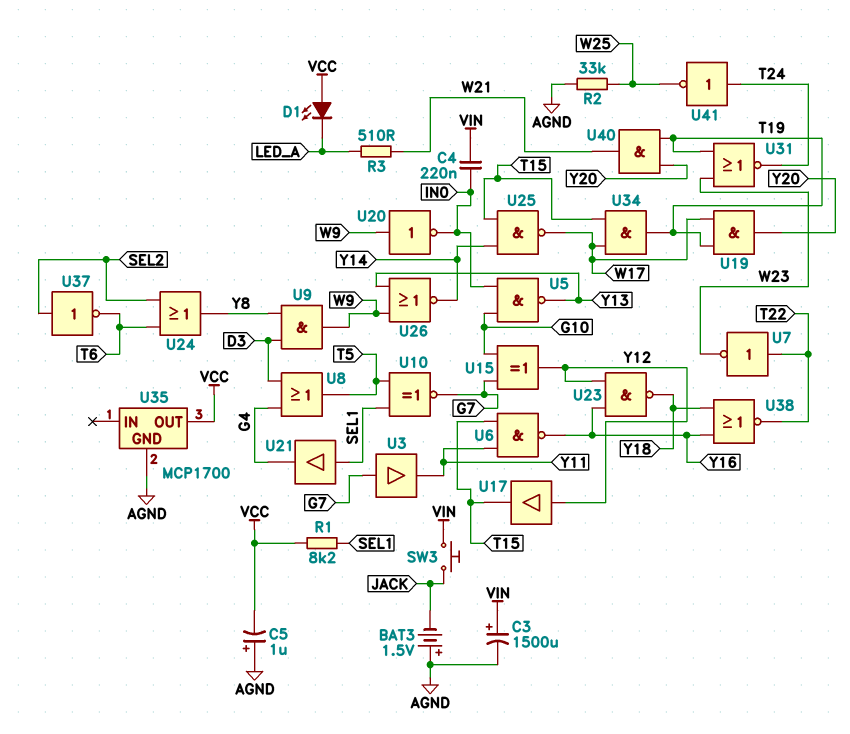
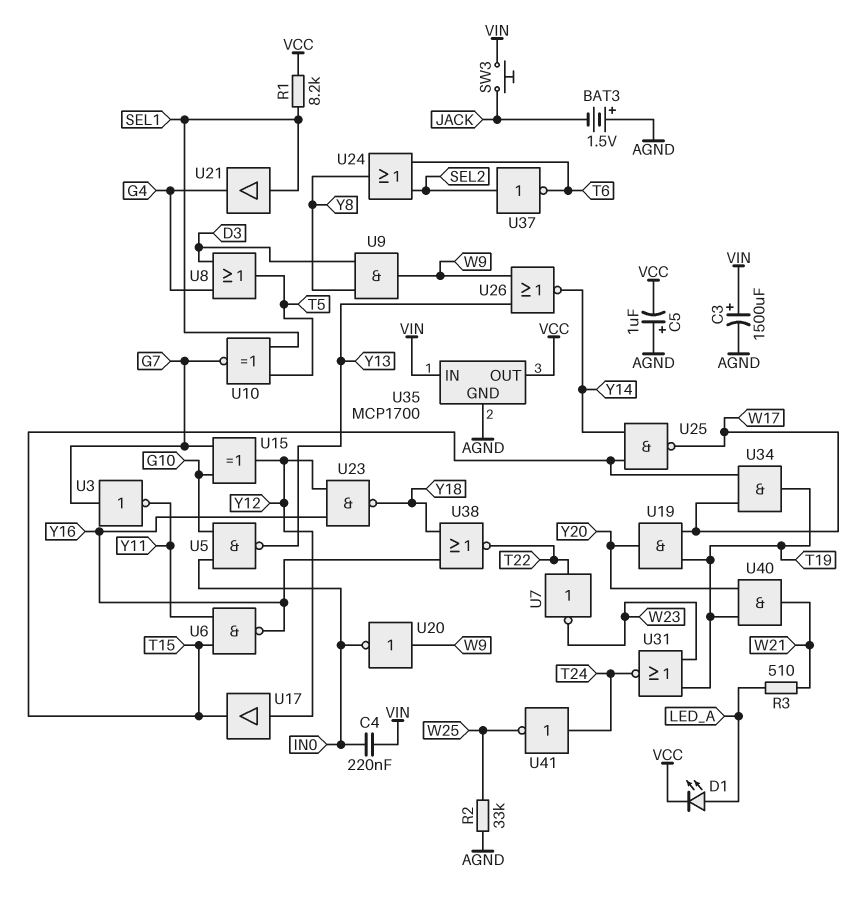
D1: LED (A VCC, K LED_A) -> LED (A LED_A, K VCC)
U3: buffer (in G7, out Y11) -> NOT (in G7, out Y11)
U35 pin IN: none -> VIN

